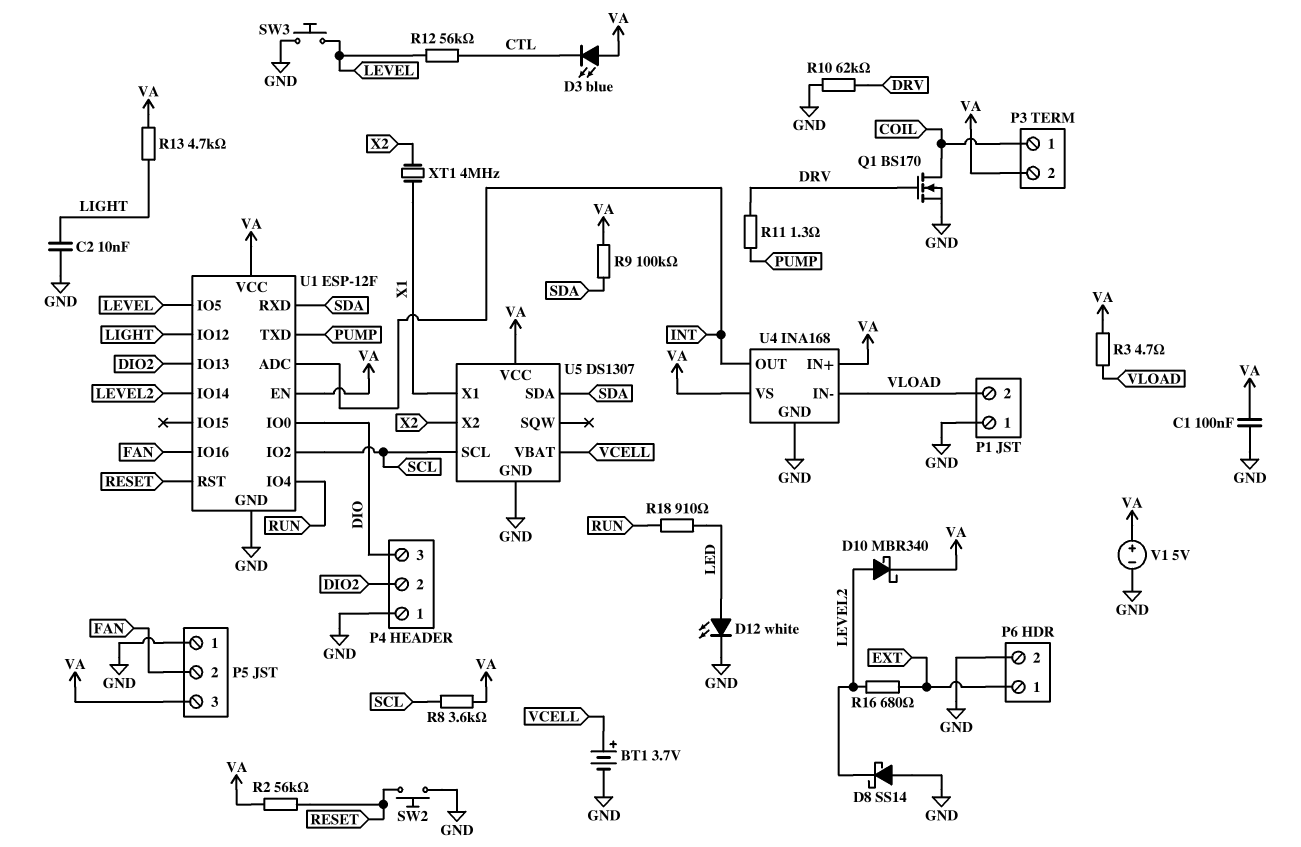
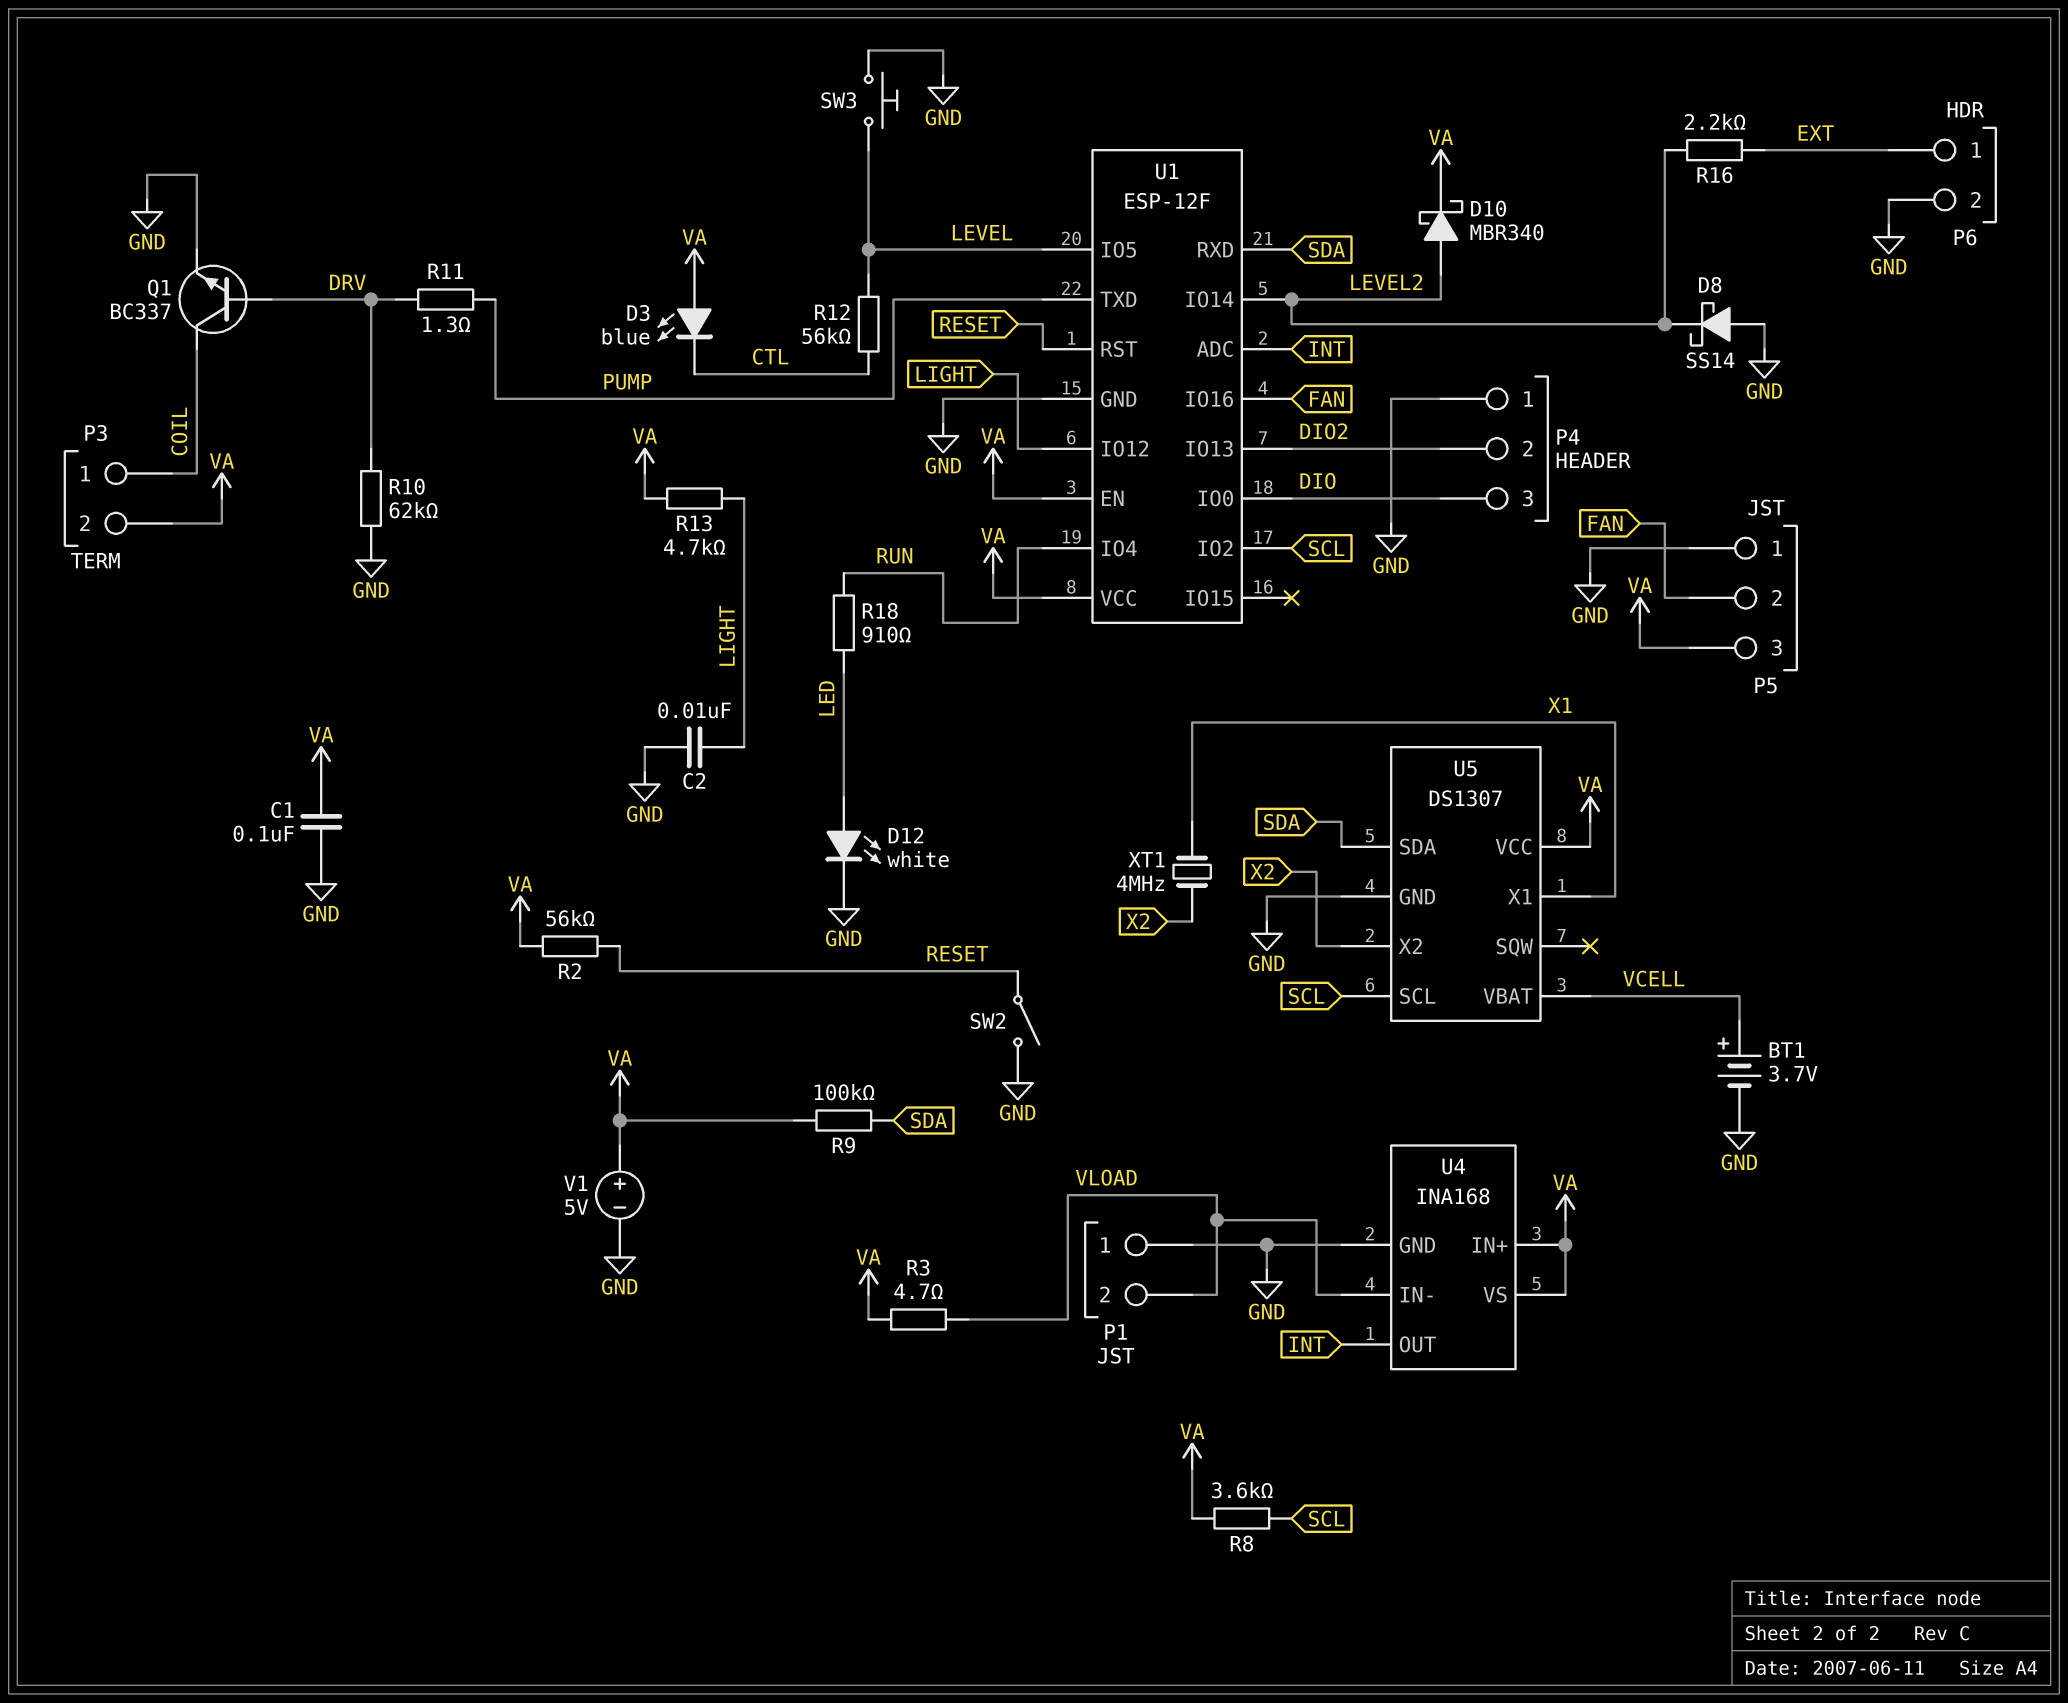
Q1: NMOS BS170 (G DRV, D COIL, S GND) -> NPN BC337 (B DRV, C COIL, E GND)
R16: 680 (EXT, LEVEL2) -> 2.2k (EXT, LEVEL2)
SW2: button (GND, RESET) -> switch (GND, RESET)

